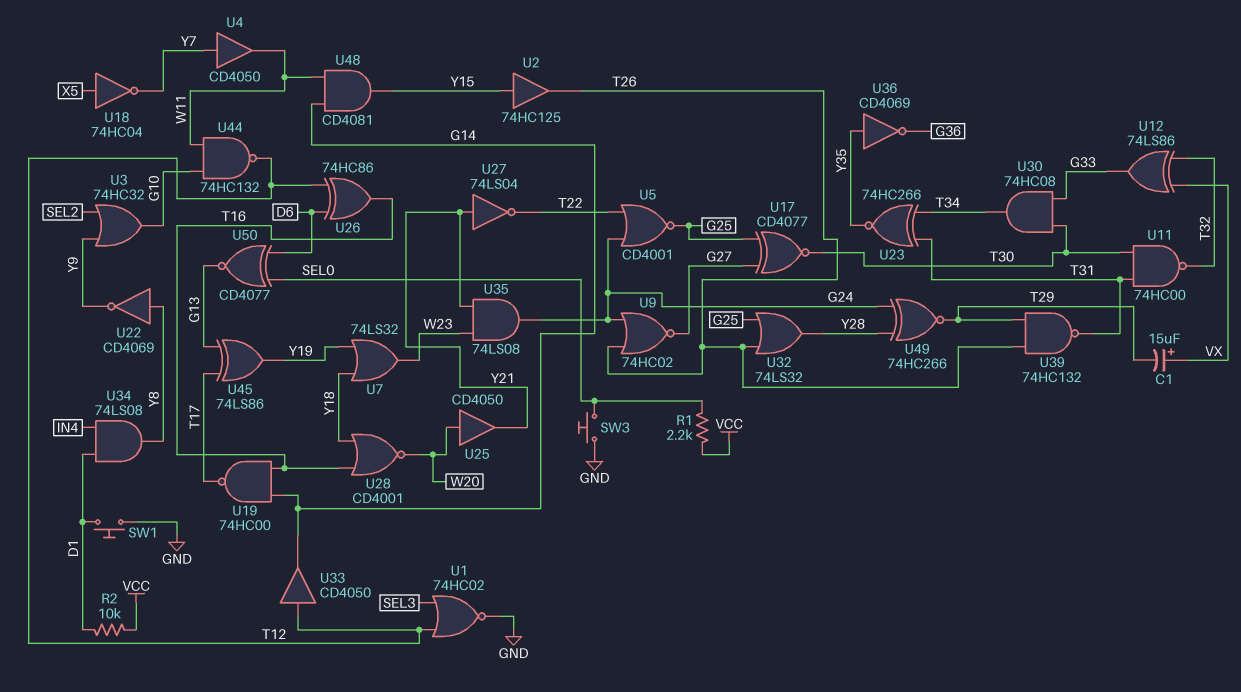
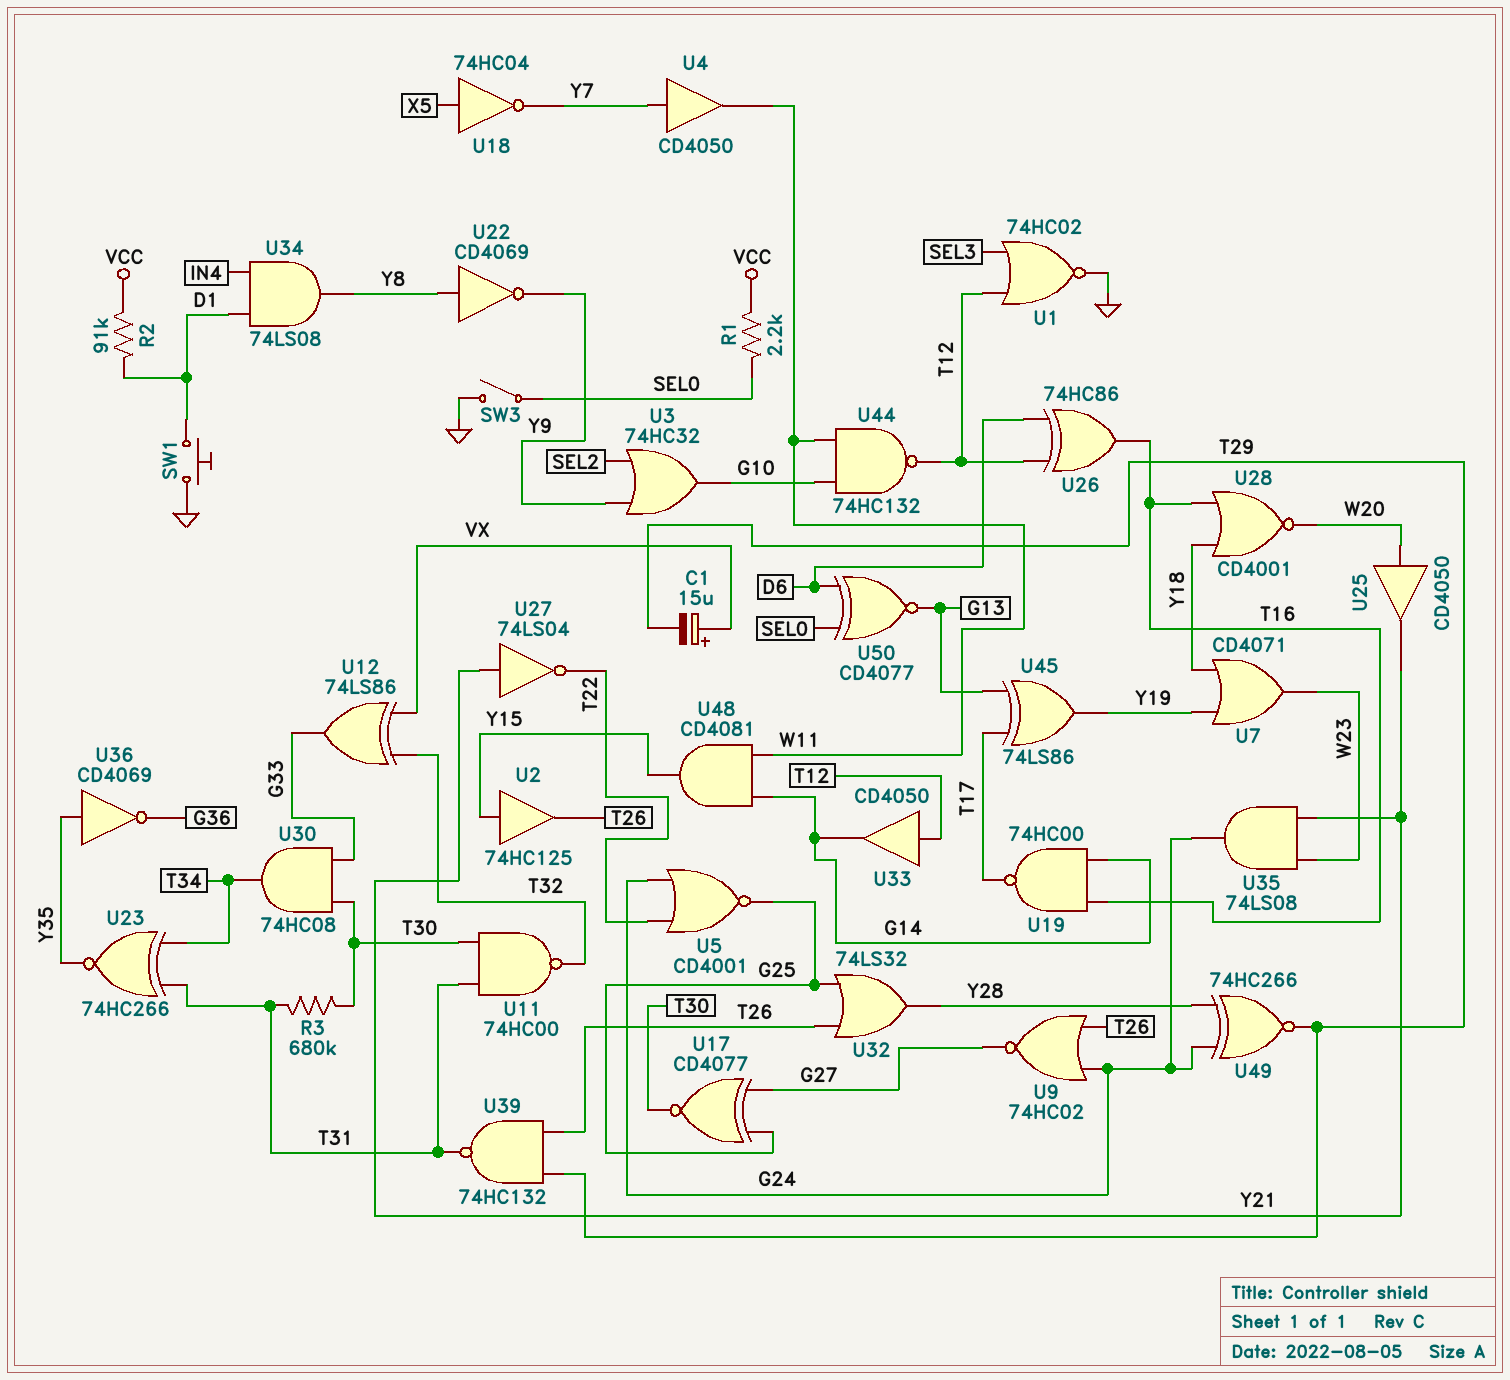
R2: 10k (D1, VCC) -> 91k (D1, VCC)
R3: none -> 680k (T30, T31)
SW3: button (GND, SEL0) -> switch (GND, SEL0)
U7: OR 74LS32 (in Y18, in Y19, out W23) -> OR CD4071 (in Y18, in Y19, out W23)

